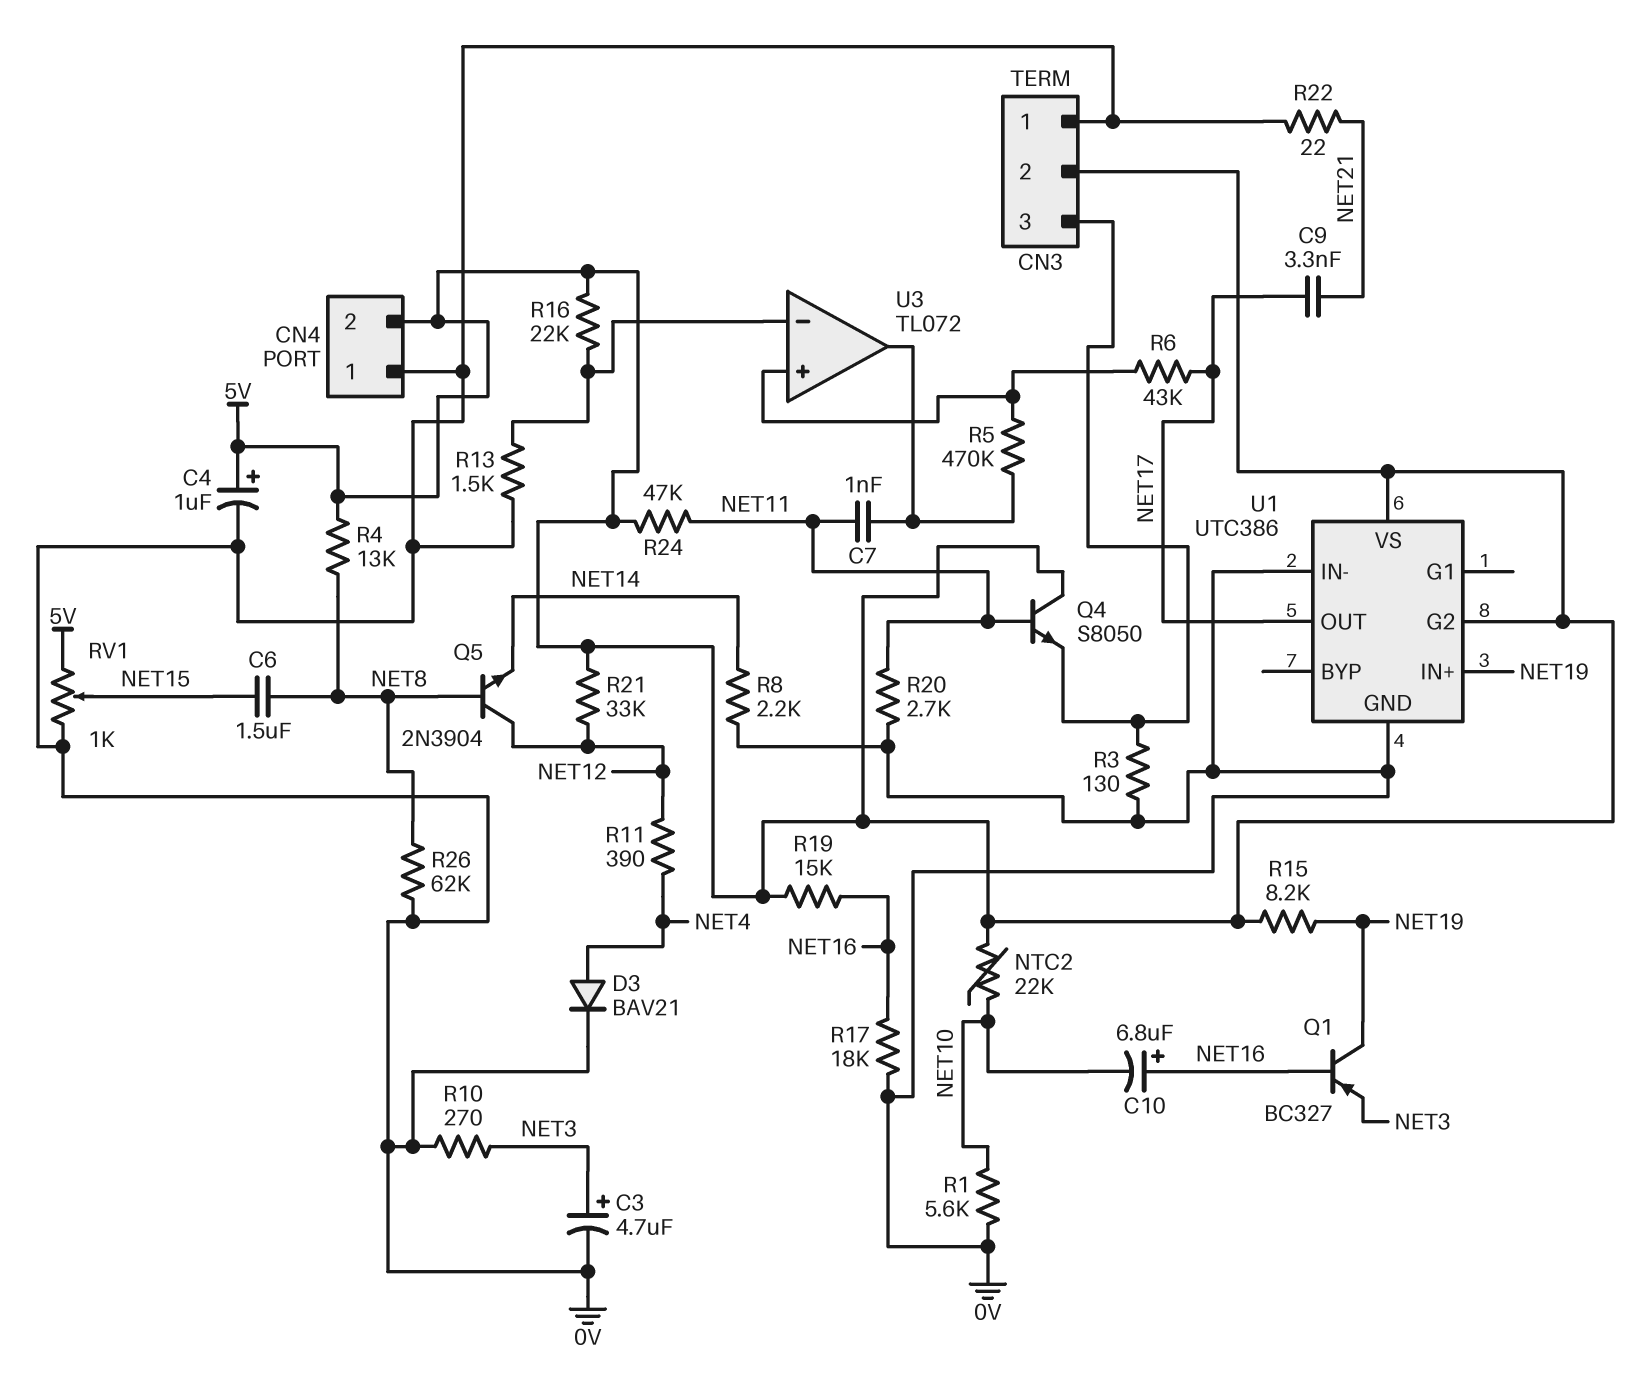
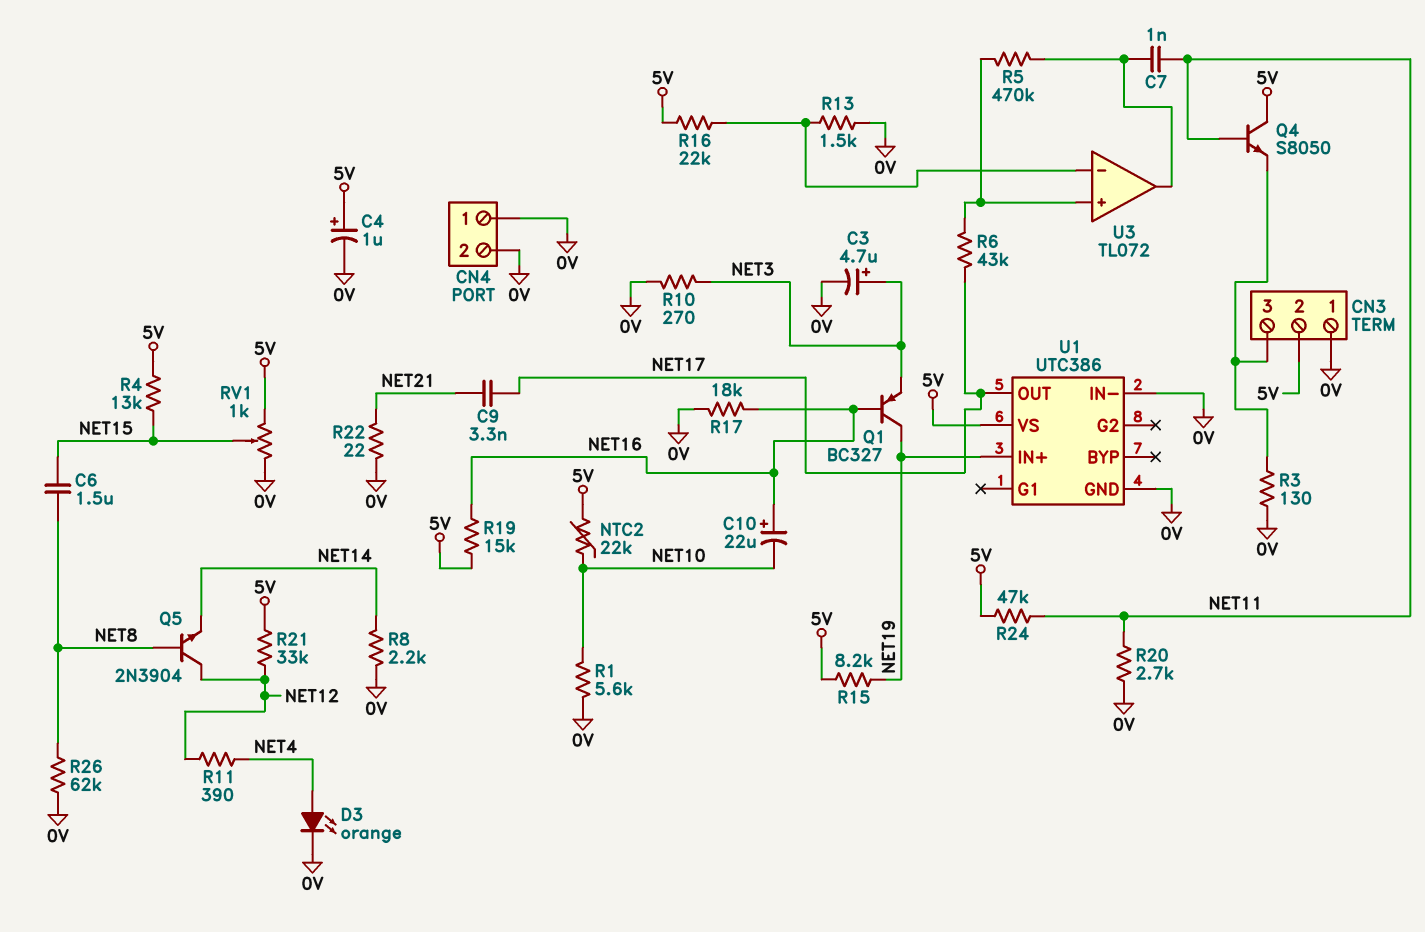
C10: 6.8uF (plus NET16, minus NET10) -> 22uF (plus NET16, minus NET10)
CN4 pin 2: 5V -> 0V
D3: diode BAV21 (A NET4, K 0V) -> LED orange (A NET4, K 0V)
R4: 13k (5V, NET8) -> 13k (5V, NET15)
U1 pin G2: 5V -> none

